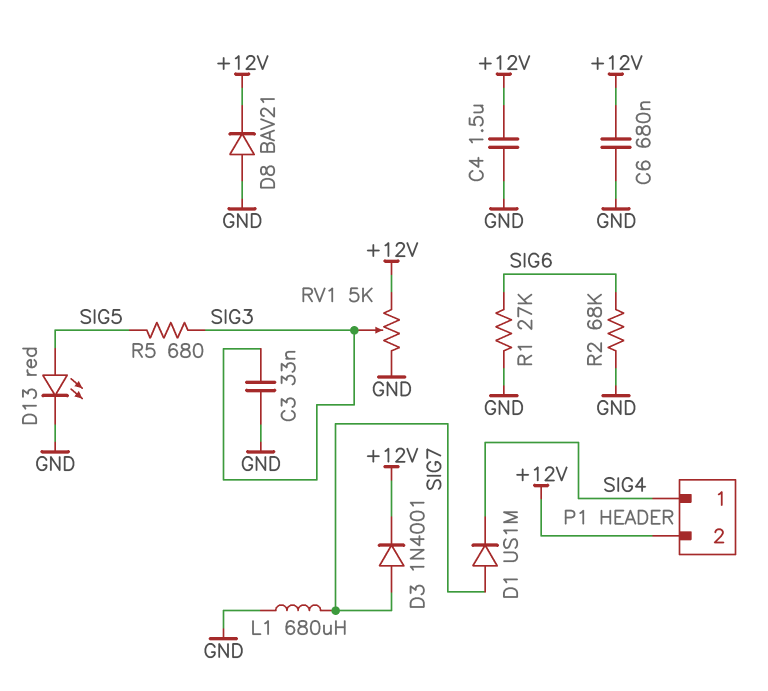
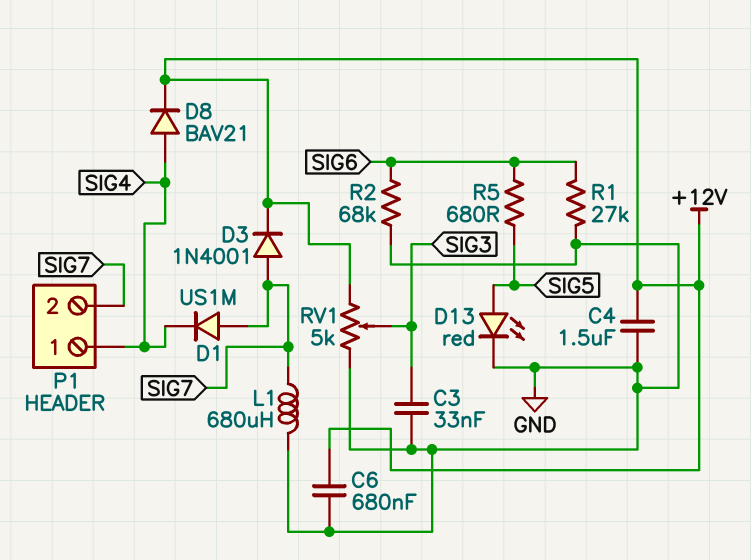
D8: diode BAV21 (A GND, K +12V) -> diode BAV21 (A SIG4, K +12V)
P1 pin 2: +12V -> SIG7
R5: 680 (SIG3, SIG5) -> 680 (SIG5, SIG6)

